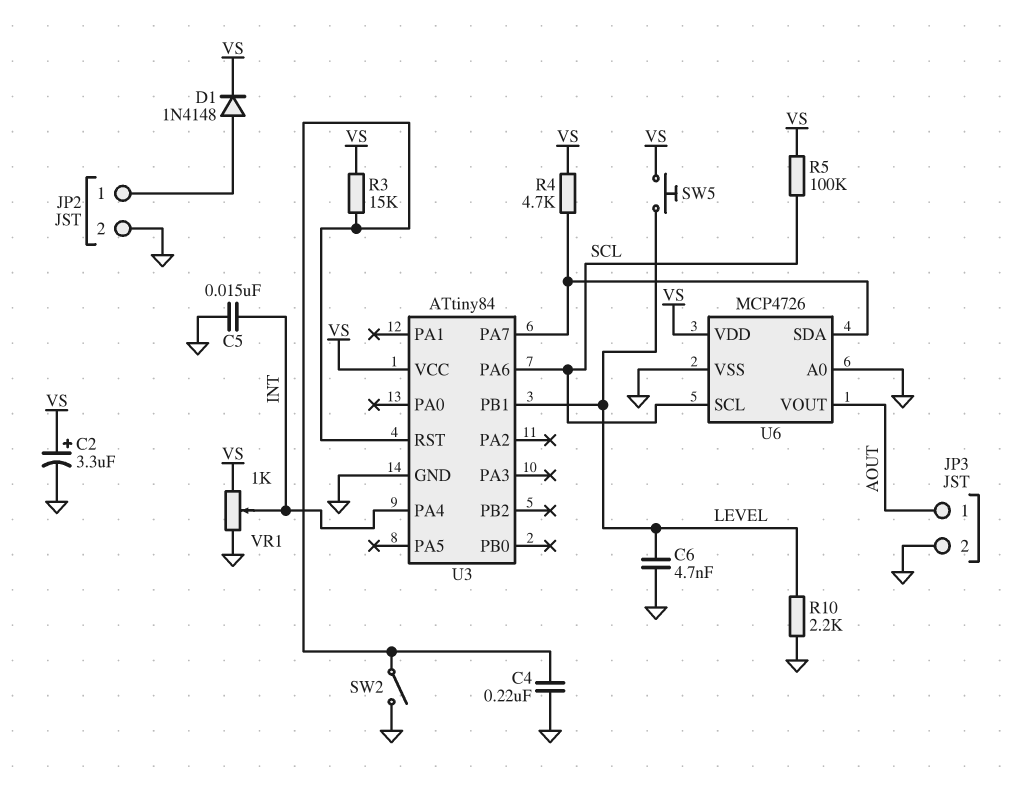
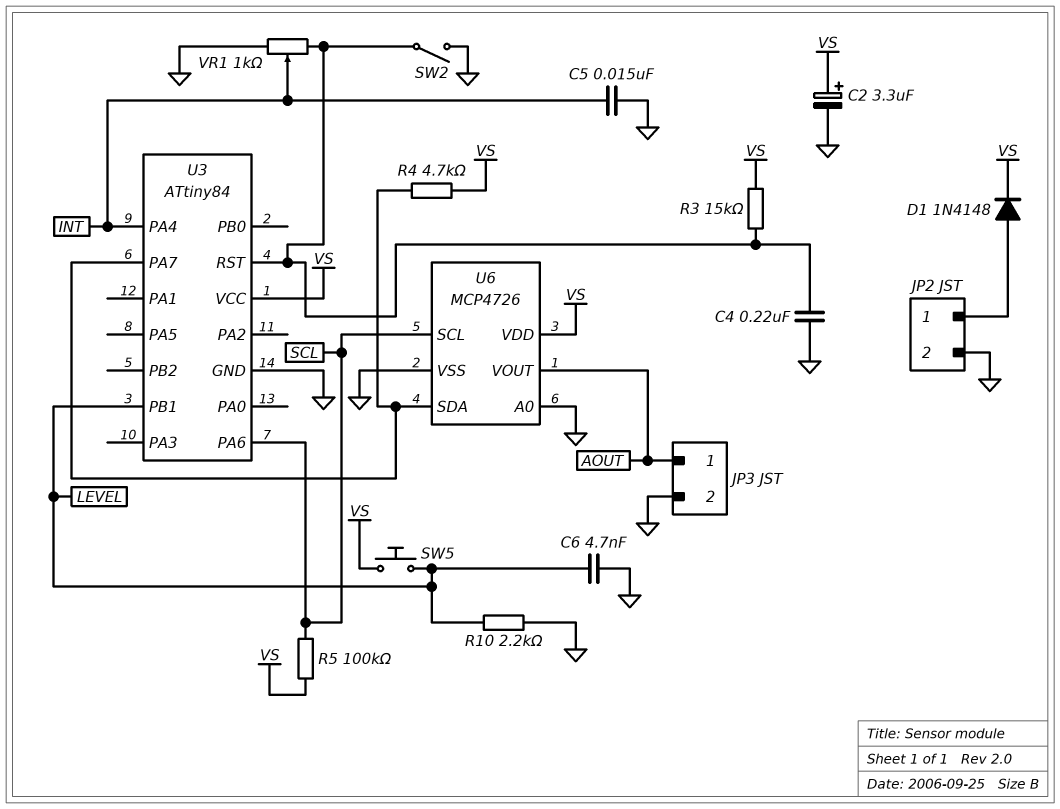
VR1: 1k (GND, VS, wiper INT) -> 1k (GND, U3/RST, wiper INT)

